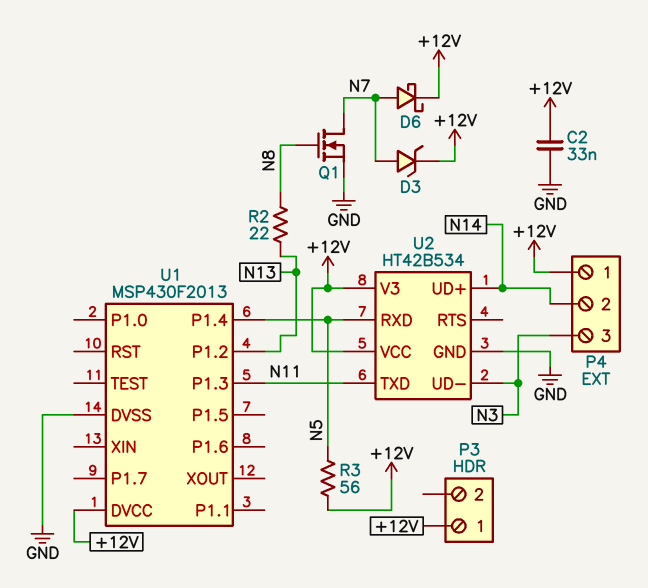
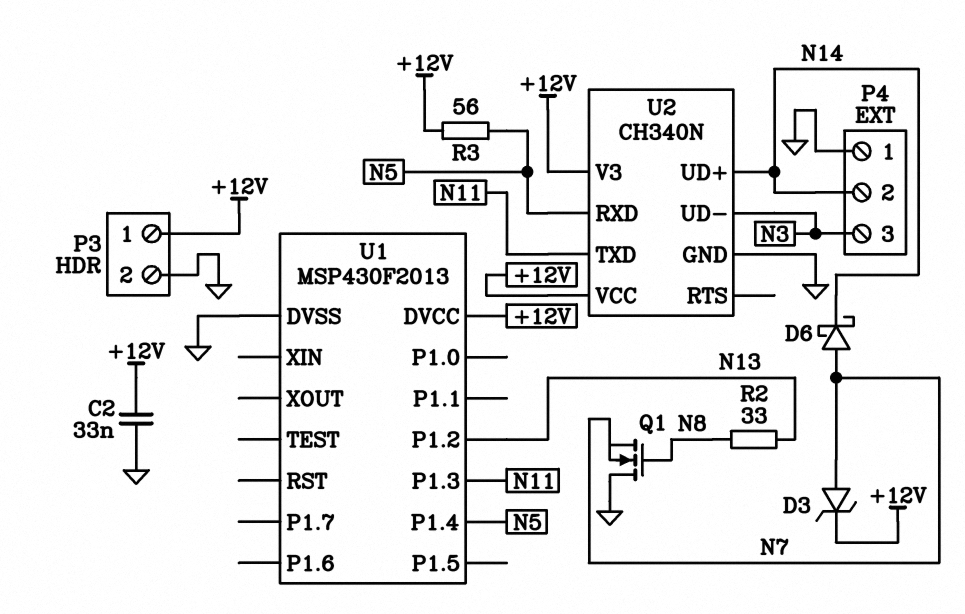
D6: schottky (A N7, K +12V) -> schottky (A N7, K N14)
P3 pin 2: none -> GND
P4 pin 1: +12V -> GND
Q1: NMOS (G N8, D N7, S GND) -> NMOS (G N8, D GND, S N7)
R2: 22 (N8, N13) -> 33 (N8, N13)
U2: HT42B534 -> CH340N

